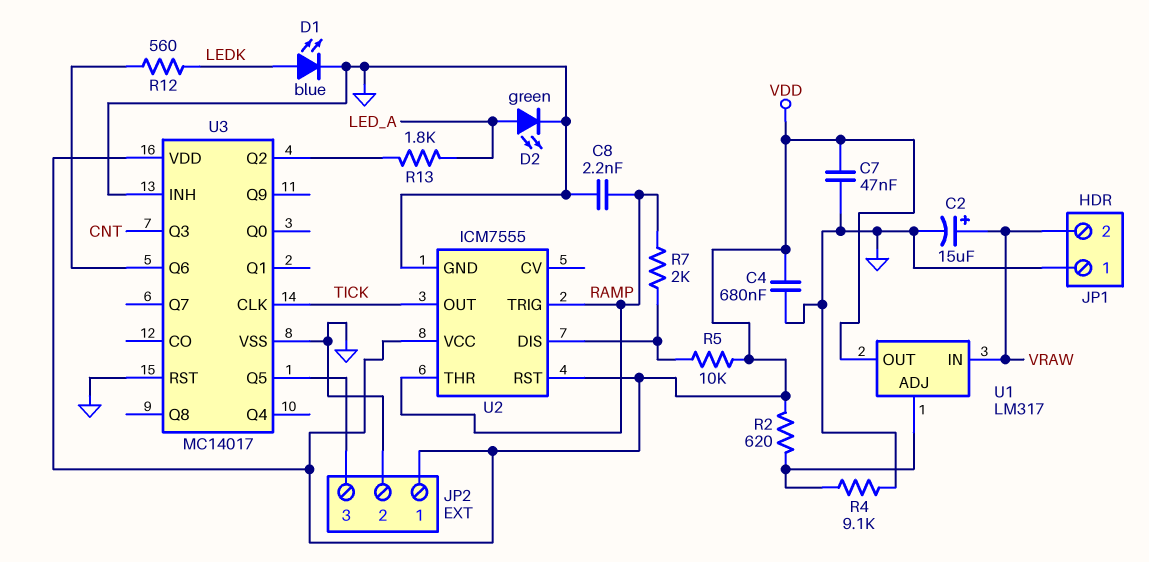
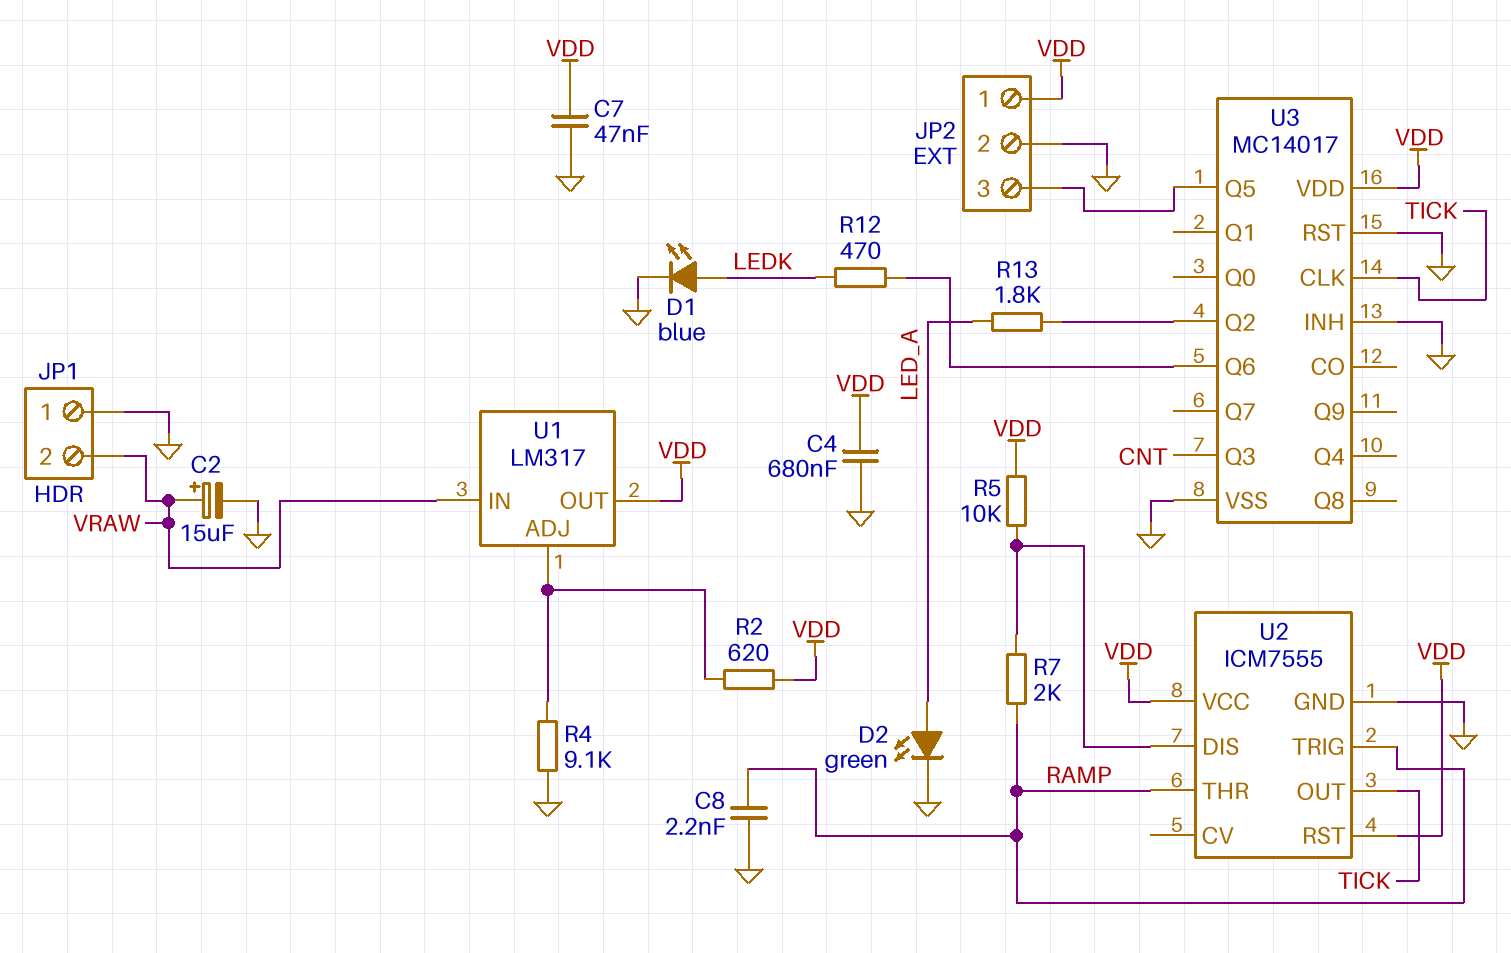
R12: 560 (LEDK, U3/Q6) -> 470 (LEDK, U3/Q6)

